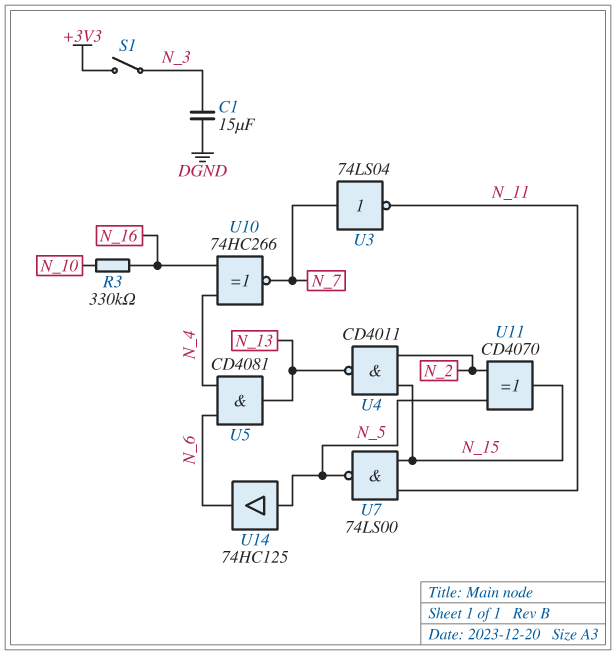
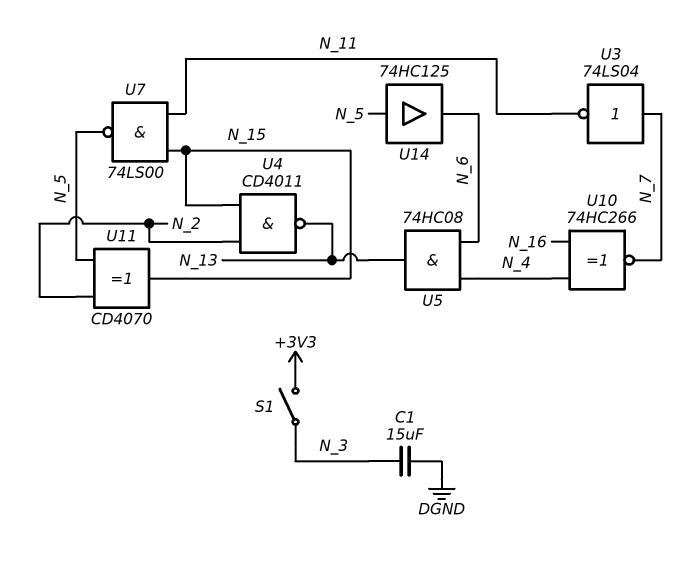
R3: 330k (N_10, N_16) -> none
U5: AND CD4081 (in N_4, in N_6, out N_13) -> AND 74HC08 (in N_4, in N_6, out N_13)

